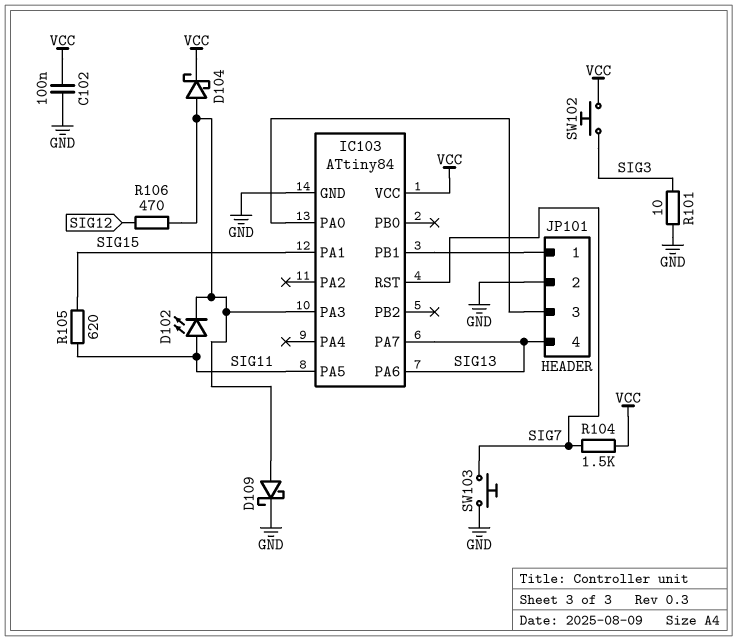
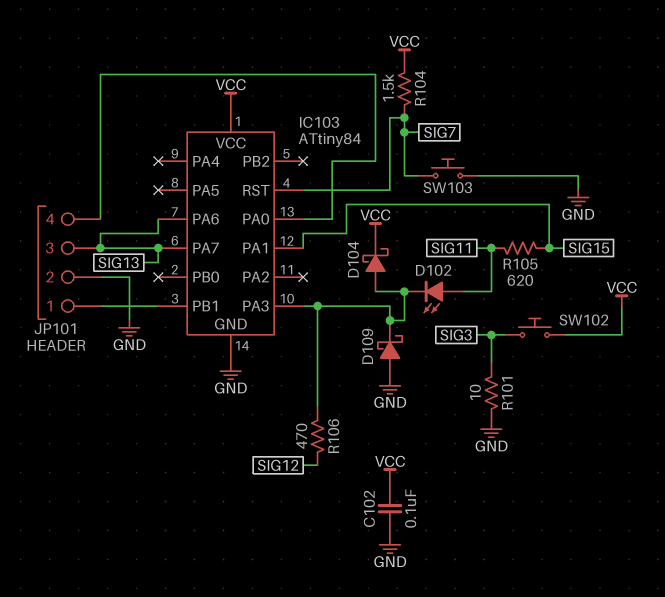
D109: schottky (A IC103/PA3, K GND) -> schottky (A GND, K IC103/PA3)
IC103 pin PA5: SIG11 -> none
JP101 pin 3: IC103/PA0 -> SIG13
JP101 pin 4: SIG13 -> IC103/PA0

